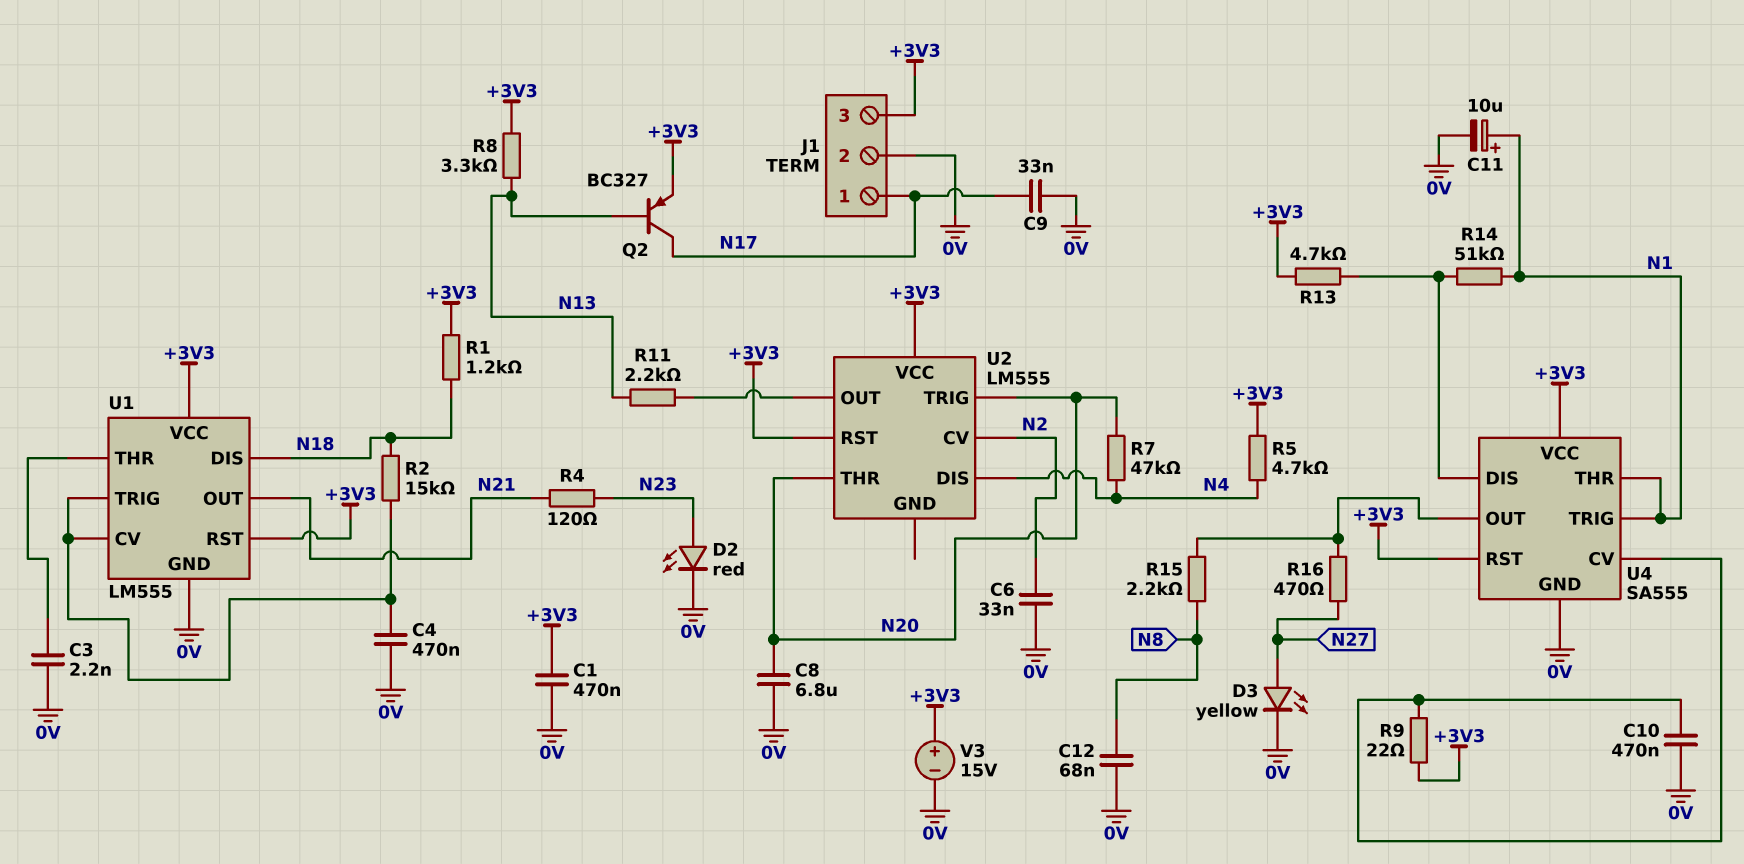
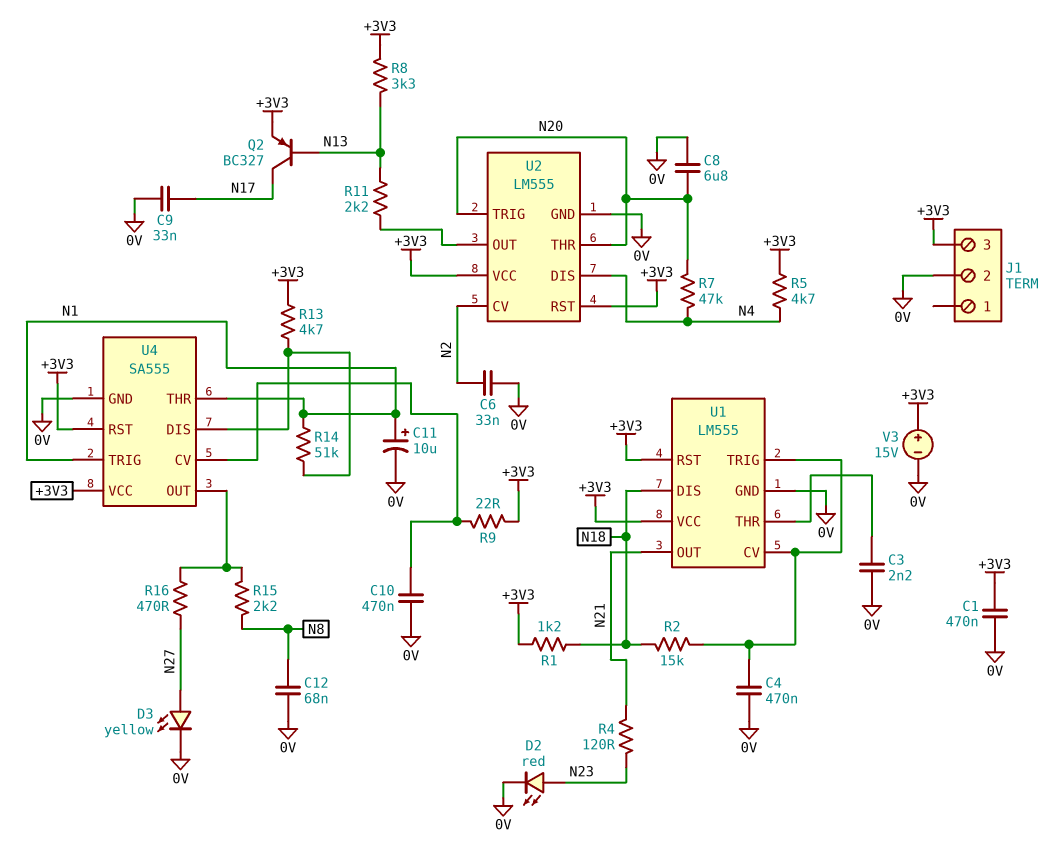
J1 pin 1: N17 -> none
U2 pin GND: none -> 0V

